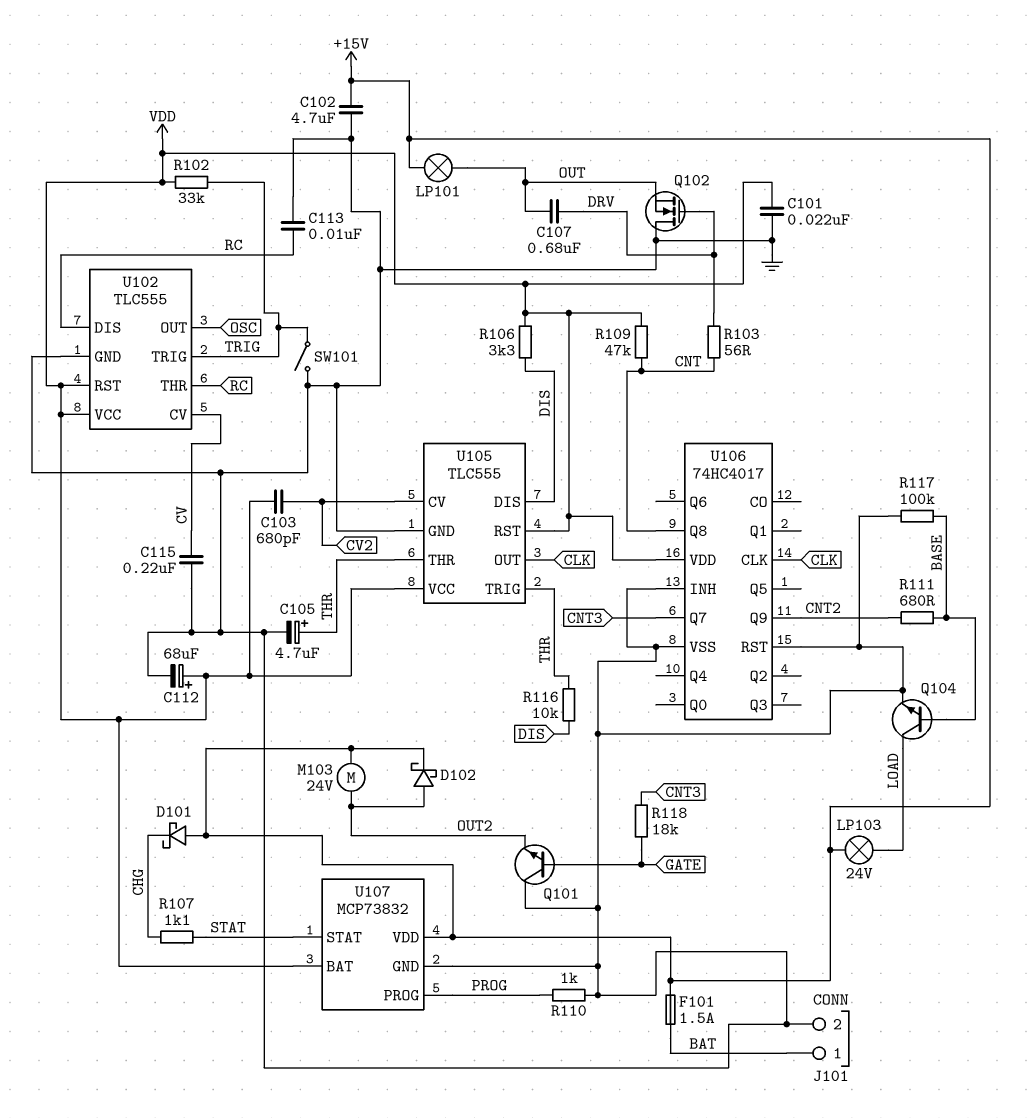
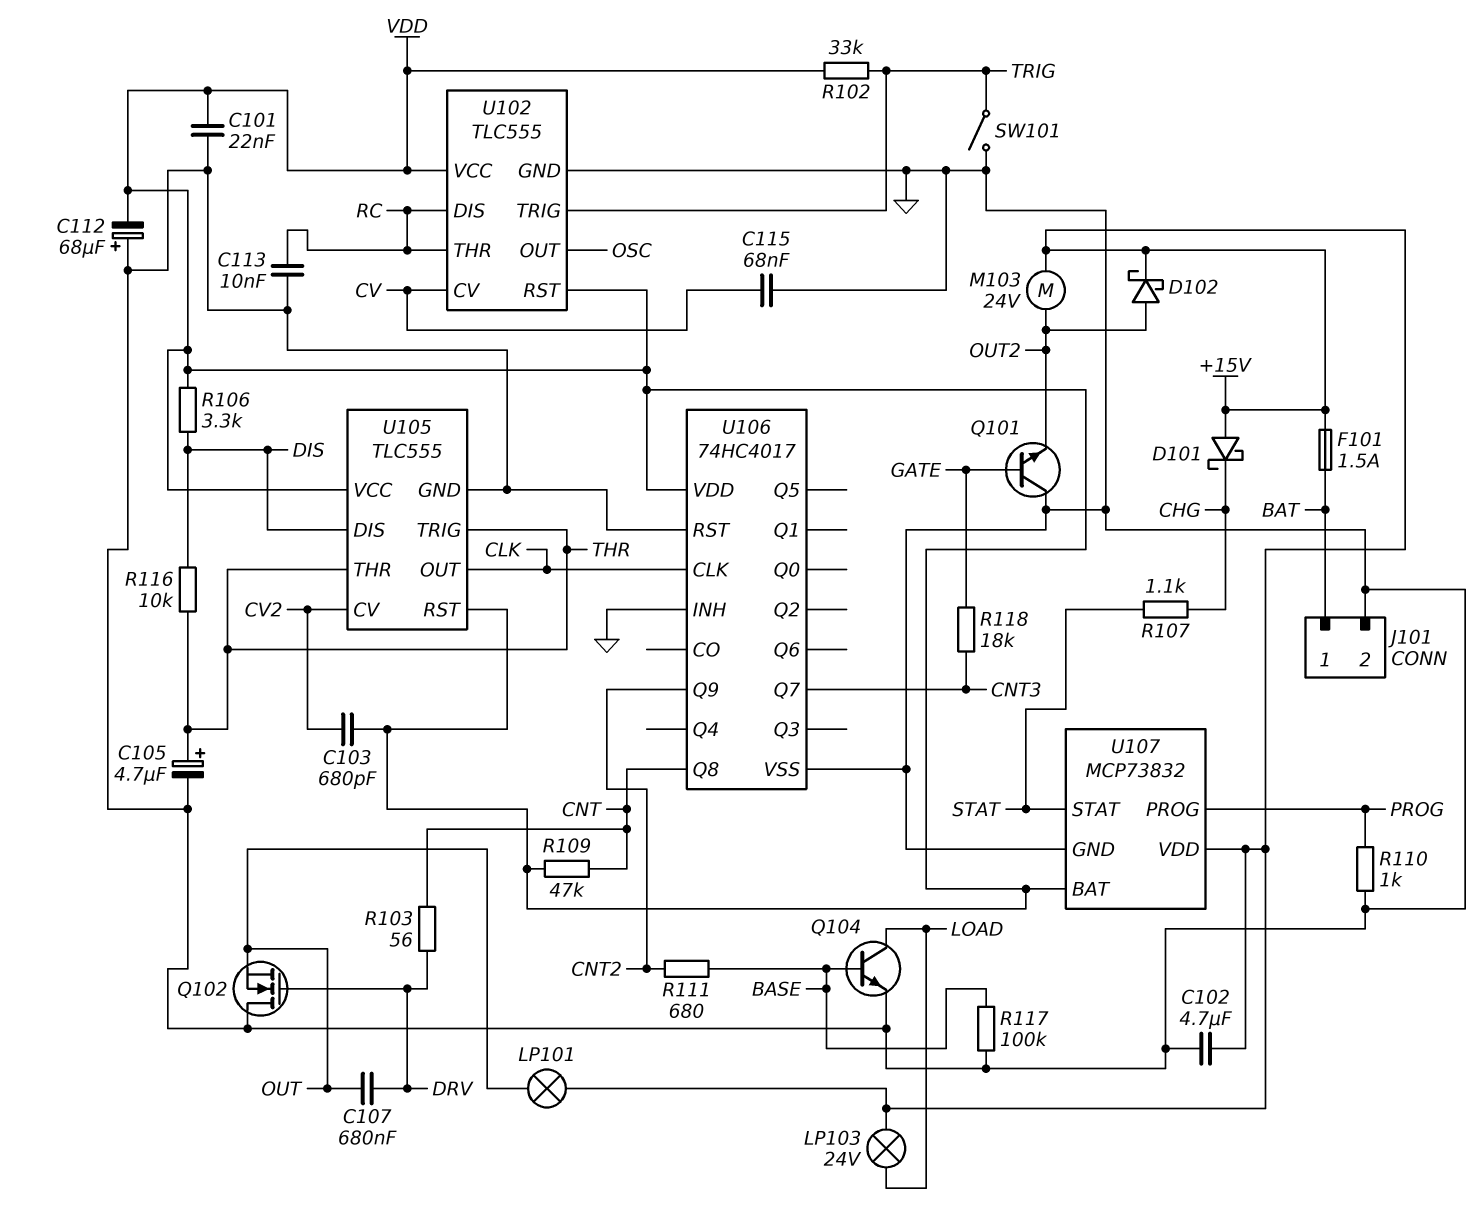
C112: 68uF (plus VDD, minus GND) -> 68uF (plus GND, minus VDD)
C115: 220nF (CV, GND) -> 68nF (CV, GND)

